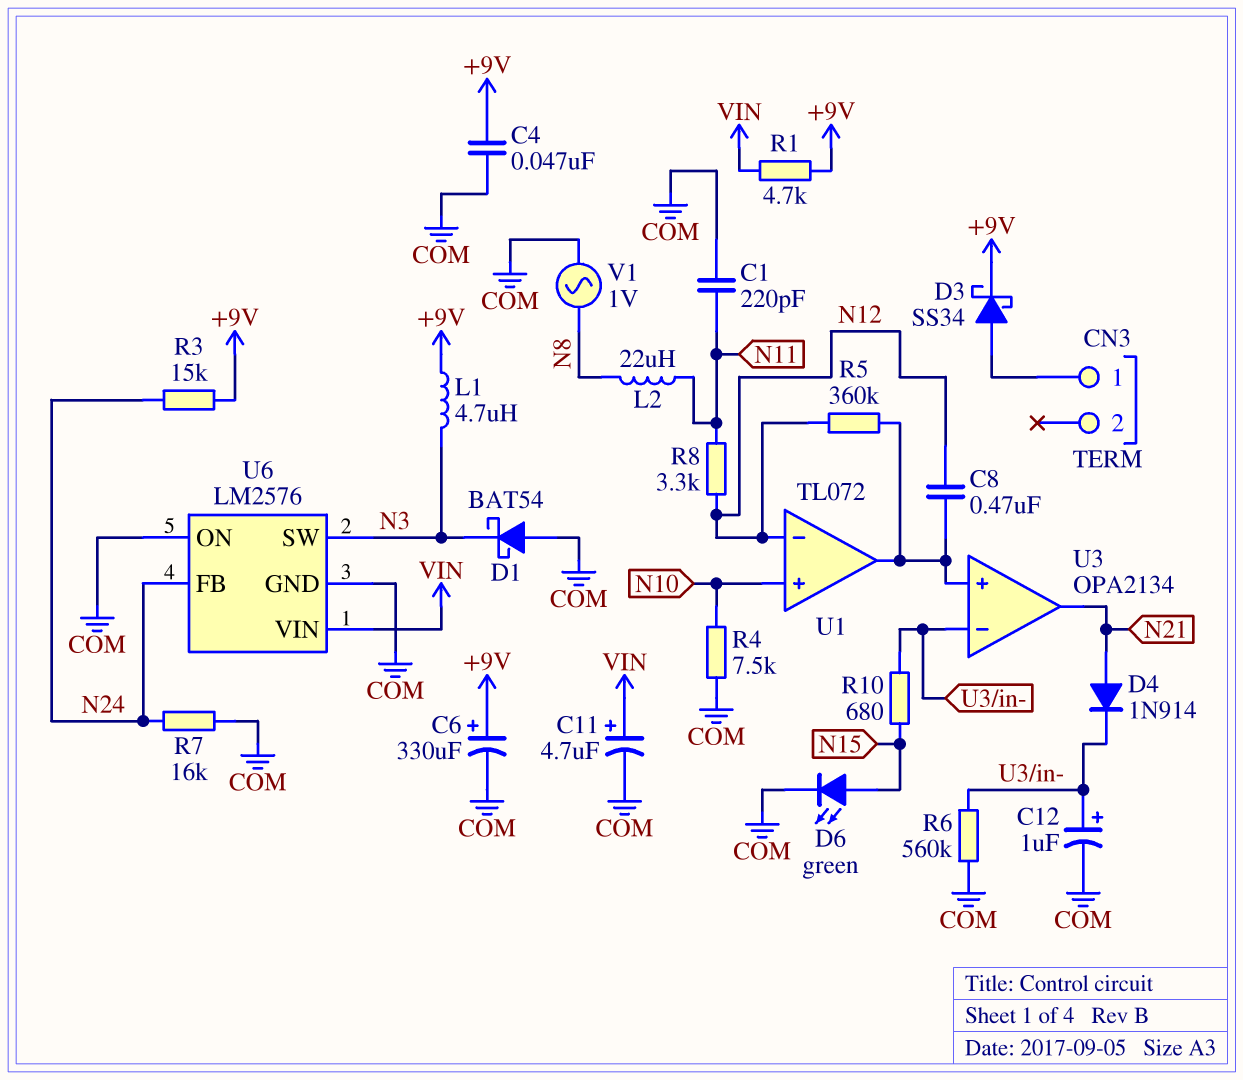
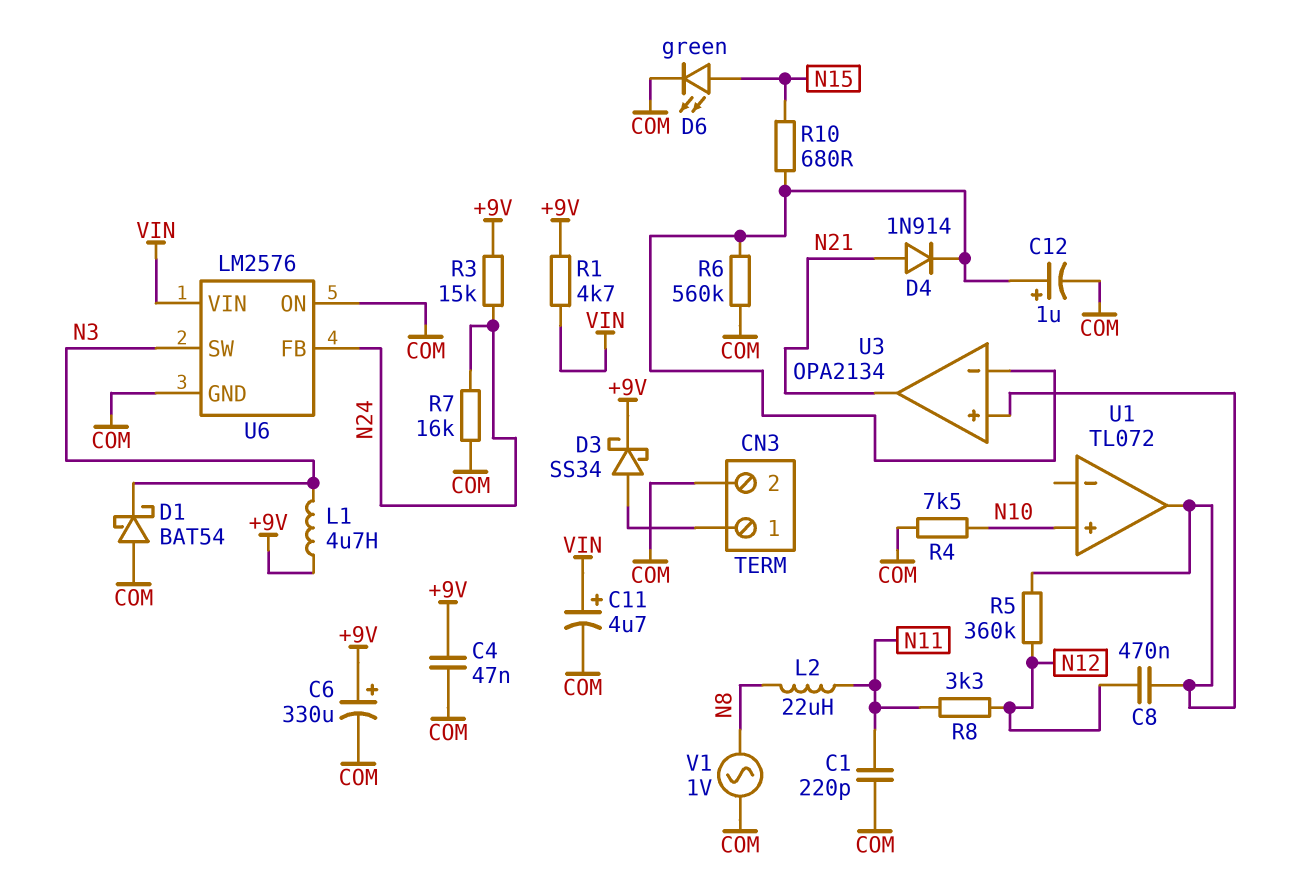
CN3 pin 2: none -> COM
U1 pin in-: N12 -> none

